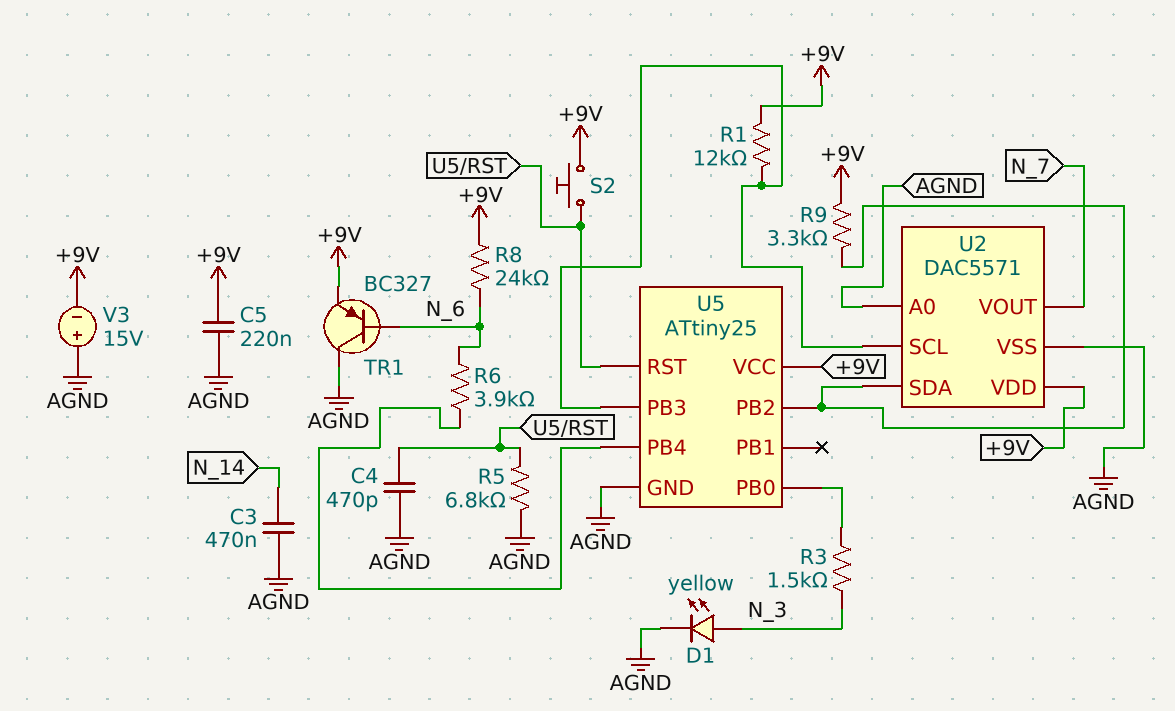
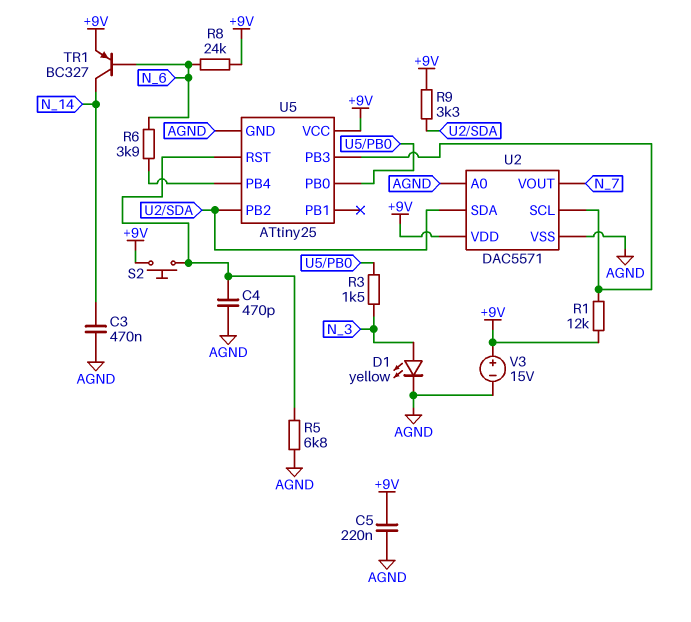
TR1: PNP BC327 (B N_6, C AGND, E +9V) -> PNP BC327 (B N_6, C N_14, E +9V)
V3: 15V (plus AGND, minus +9V) -> 15V (plus +9V, minus AGND)

